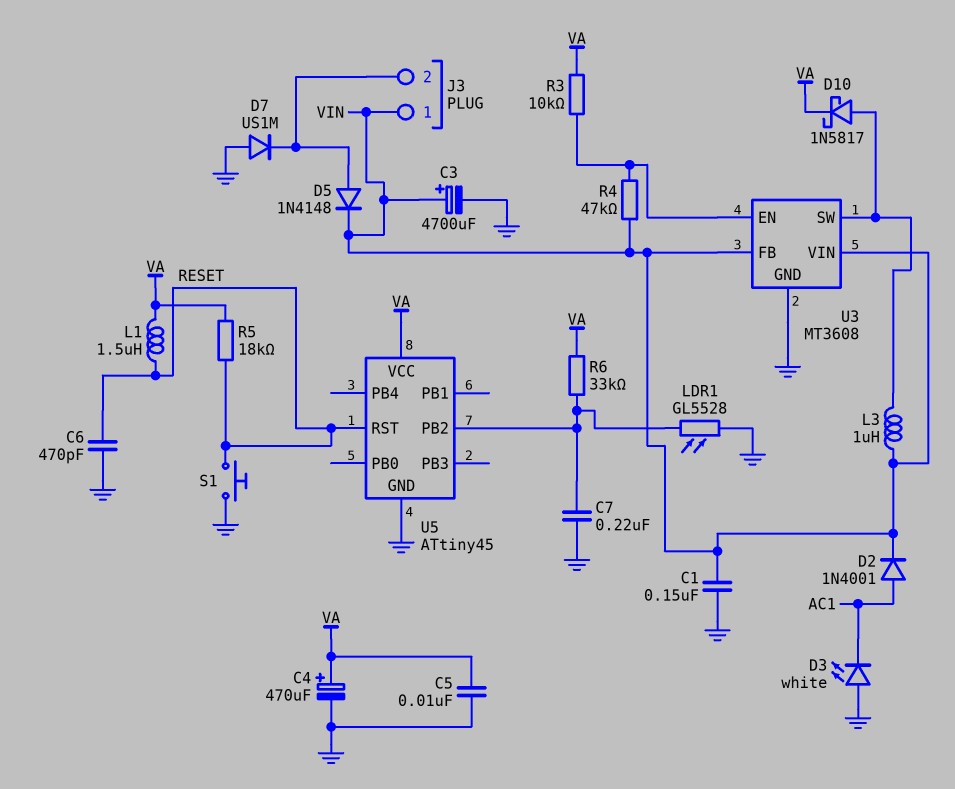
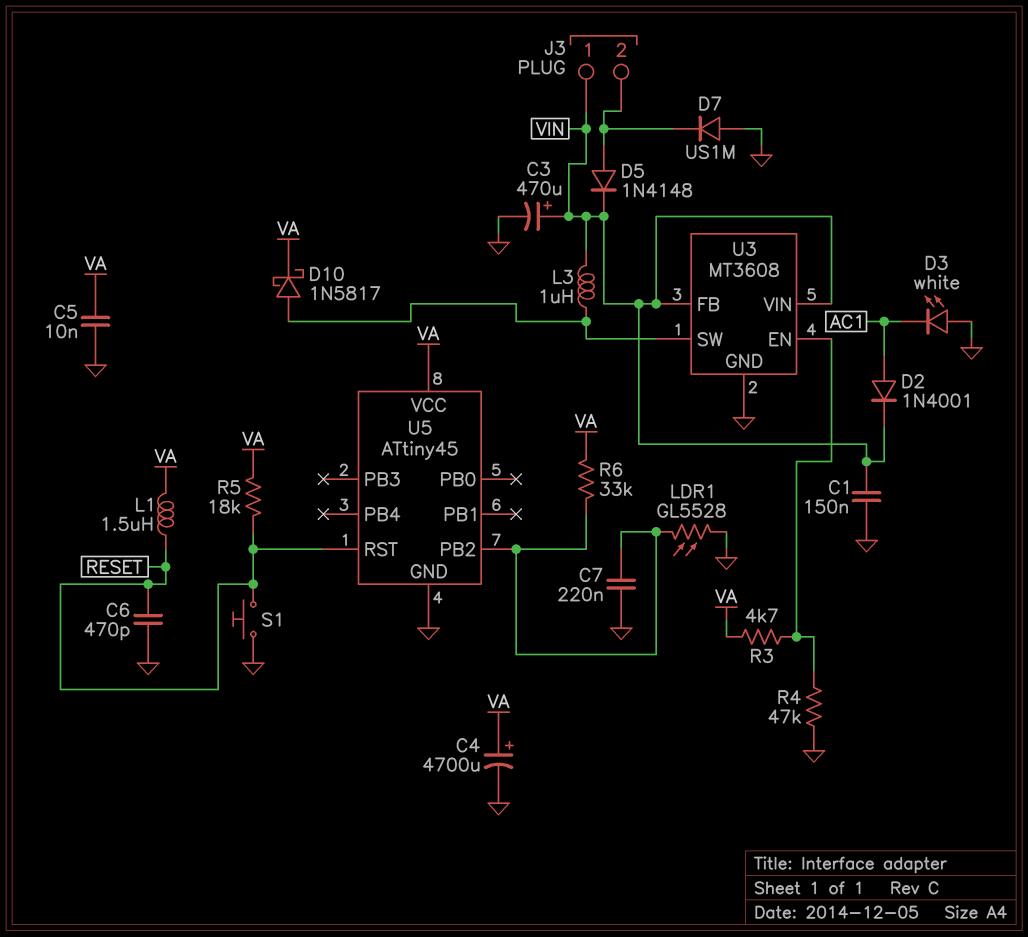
C3: 4700uF (plus VIN, minus GND) -> 470uF (plus VIN, minus GND)
C4: 470uF (plus VA, minus GND) -> 4700uF (plus VA, minus GND)
R3: 10k (U3/EN, VA) -> 4.7k (U3/EN, VA)
R4: 47k (U3/EN, VIN) -> 47k (GND, U3/EN)

